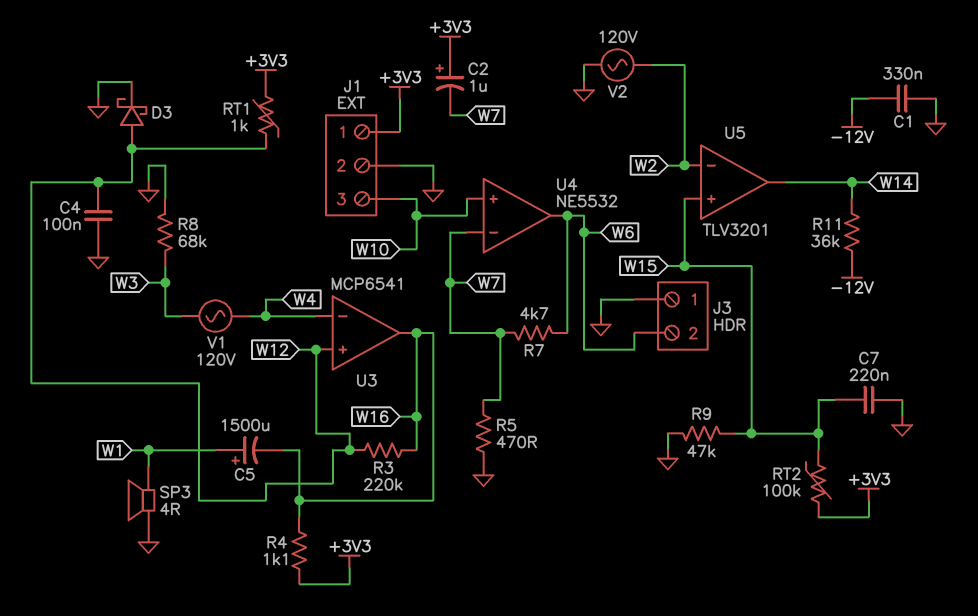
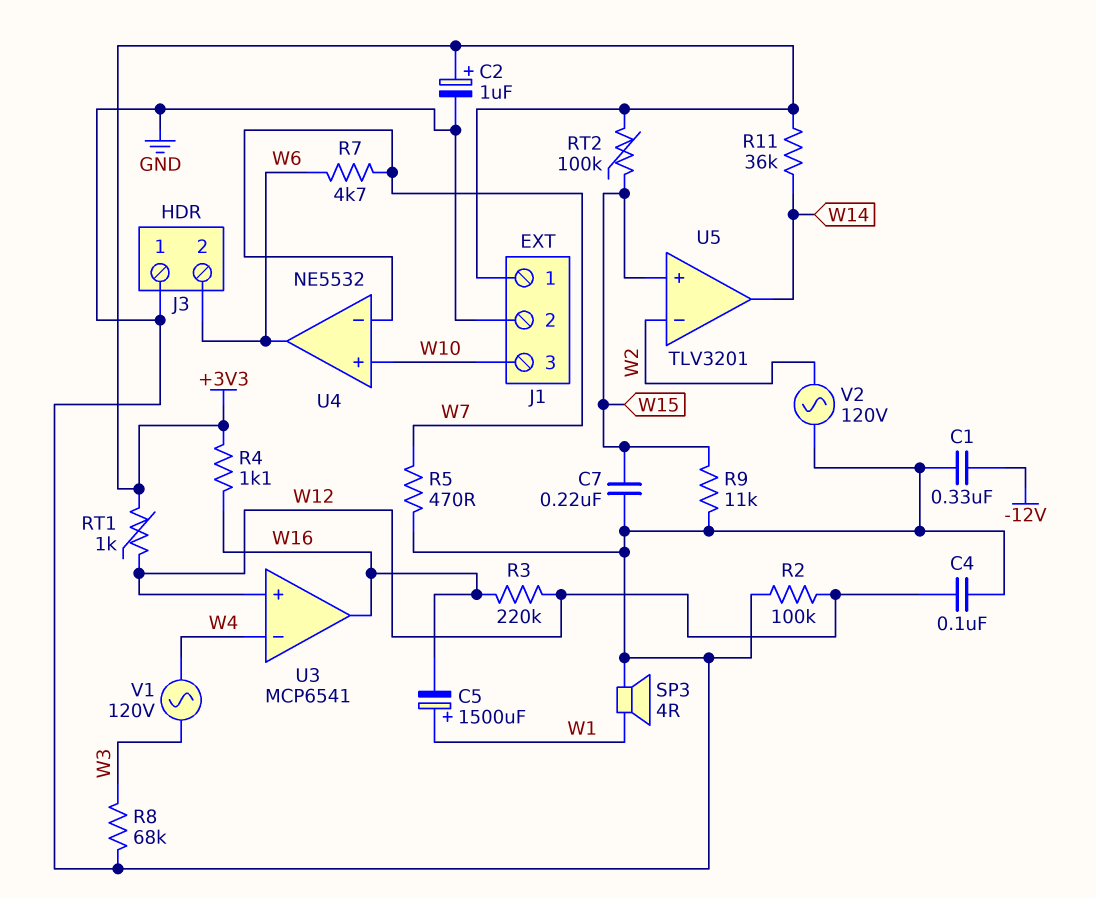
C2: 1uF (plus +3V3, minus W7) -> 1uF (plus +3V3, minus GND)
D3: schottky (A W12, K GND) -> none
R2: none -> 100k (GND, W12)
R9: 47k (GND, W15) -> 11k (GND, W15)
R11: 36k (-12V, W14) -> 36k (+3V3, W14)

